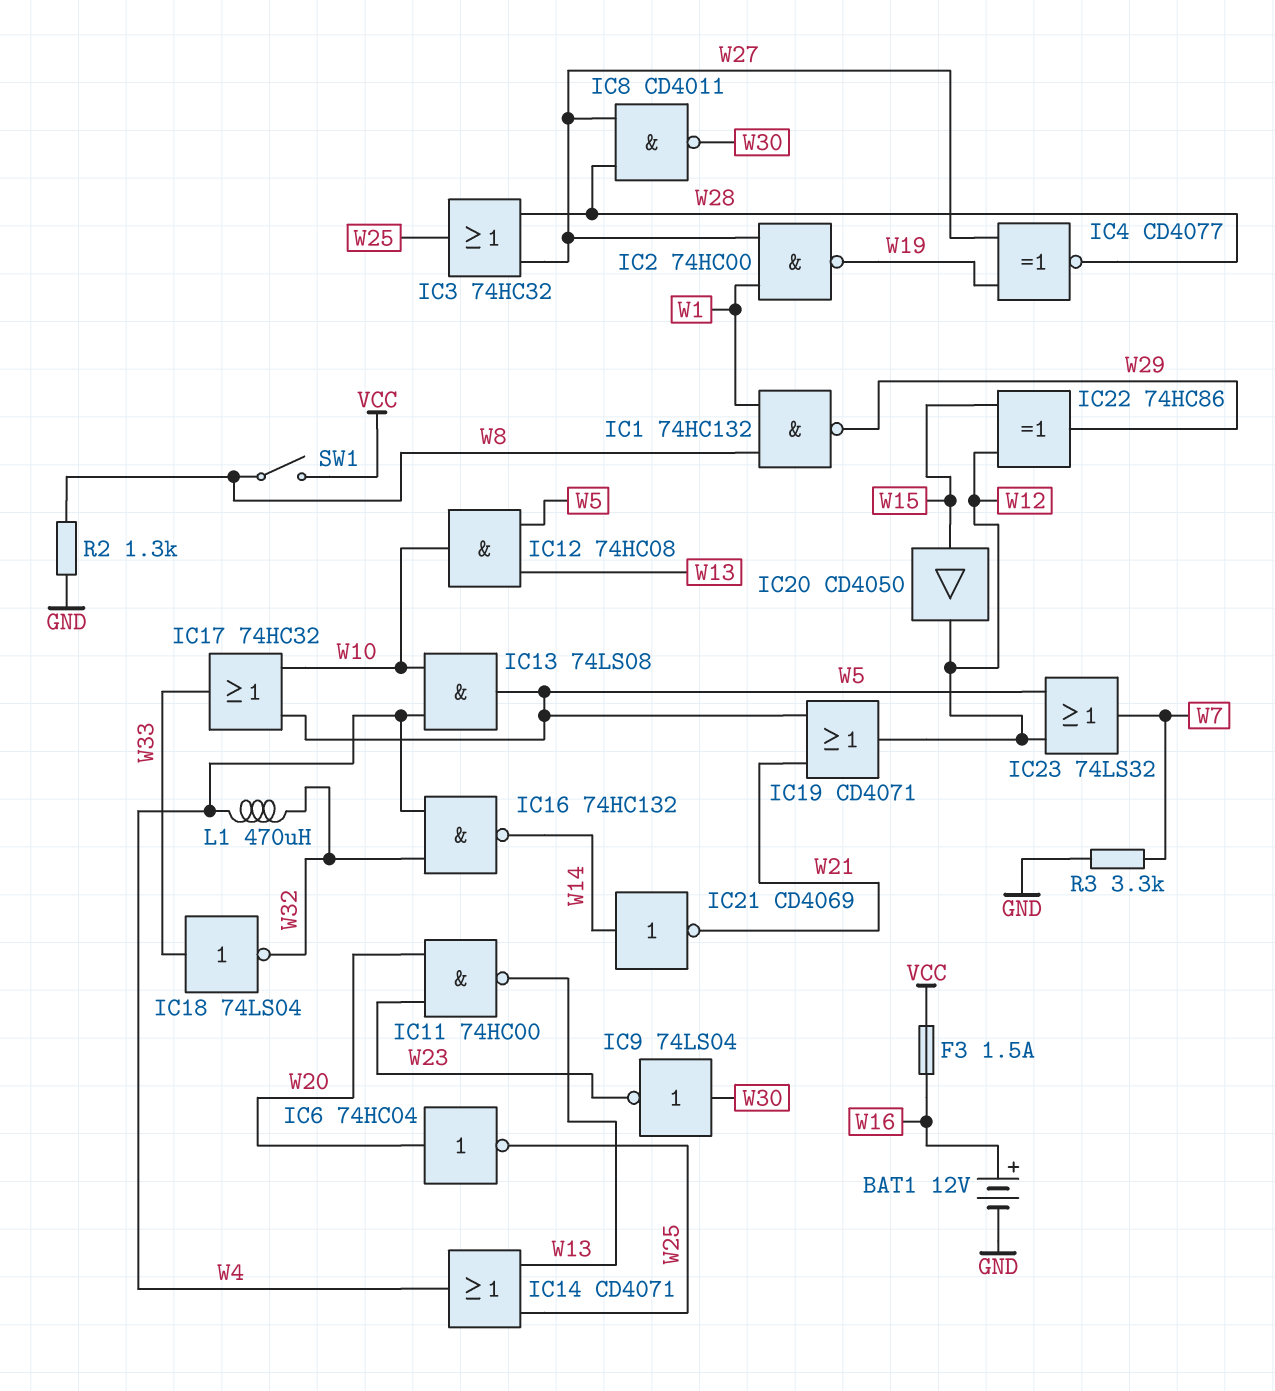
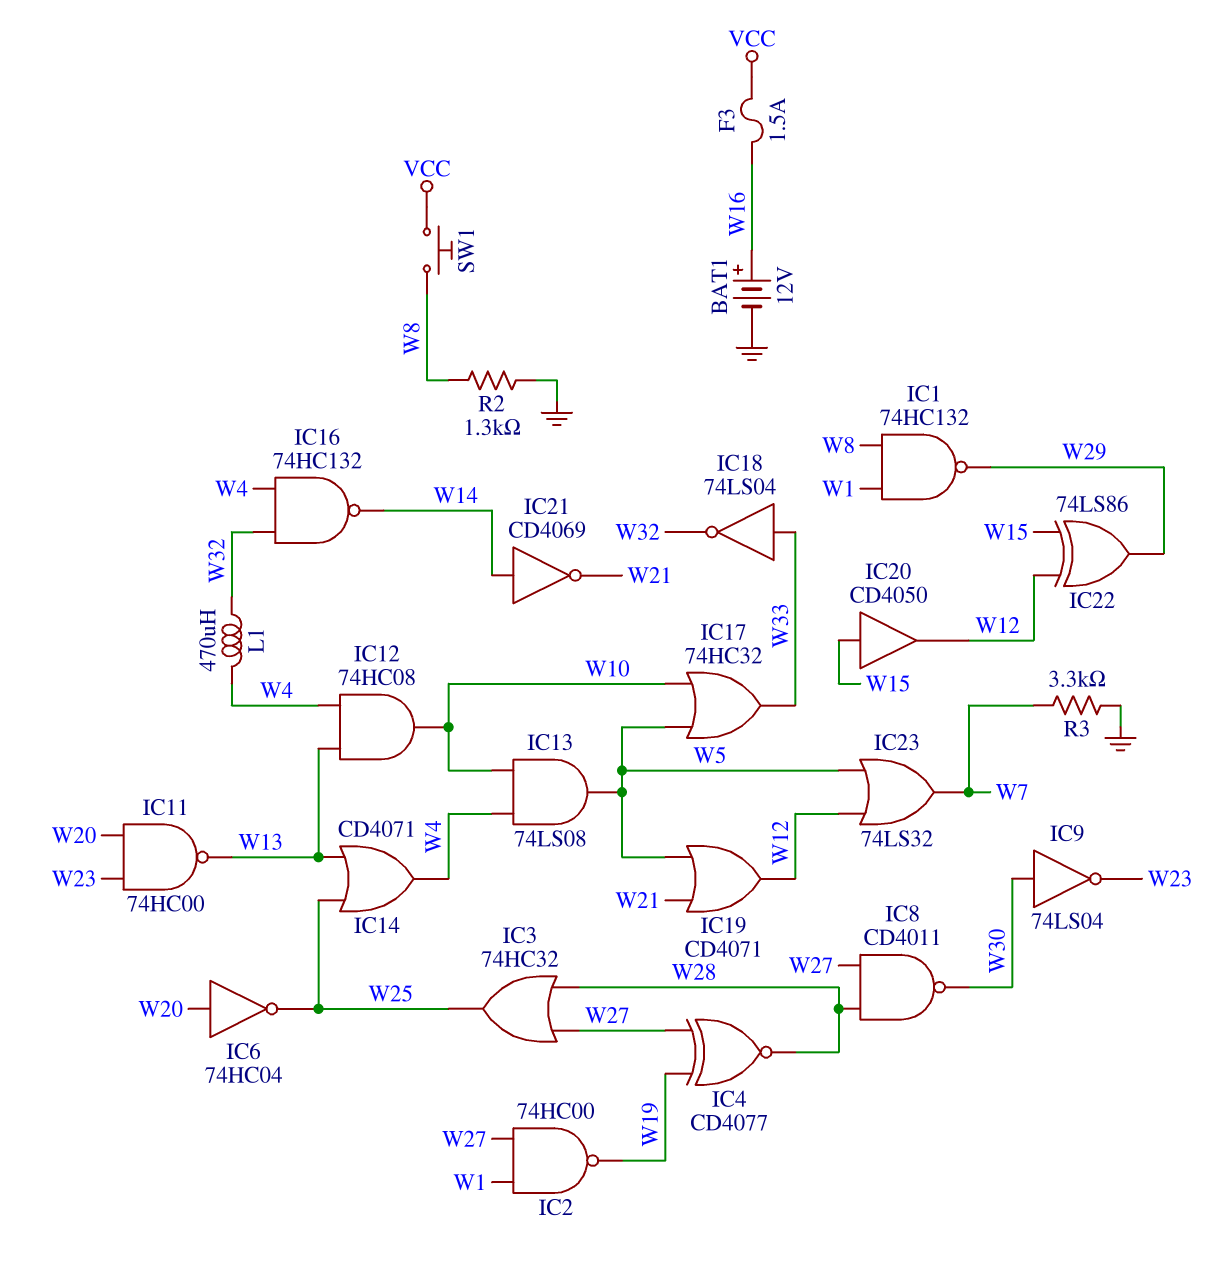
IC12: AND 74HC08 (in W5, in W13, out W10) -> AND 74HC08 (in W4, in W13, out W10)
IC22: XOR 74HC86 (in W12, in W15, out W29) -> XOR 74LS86 (in W12, in W15, out W29)
SW1: switch (VCC, W8) -> button (VCC, W8)

